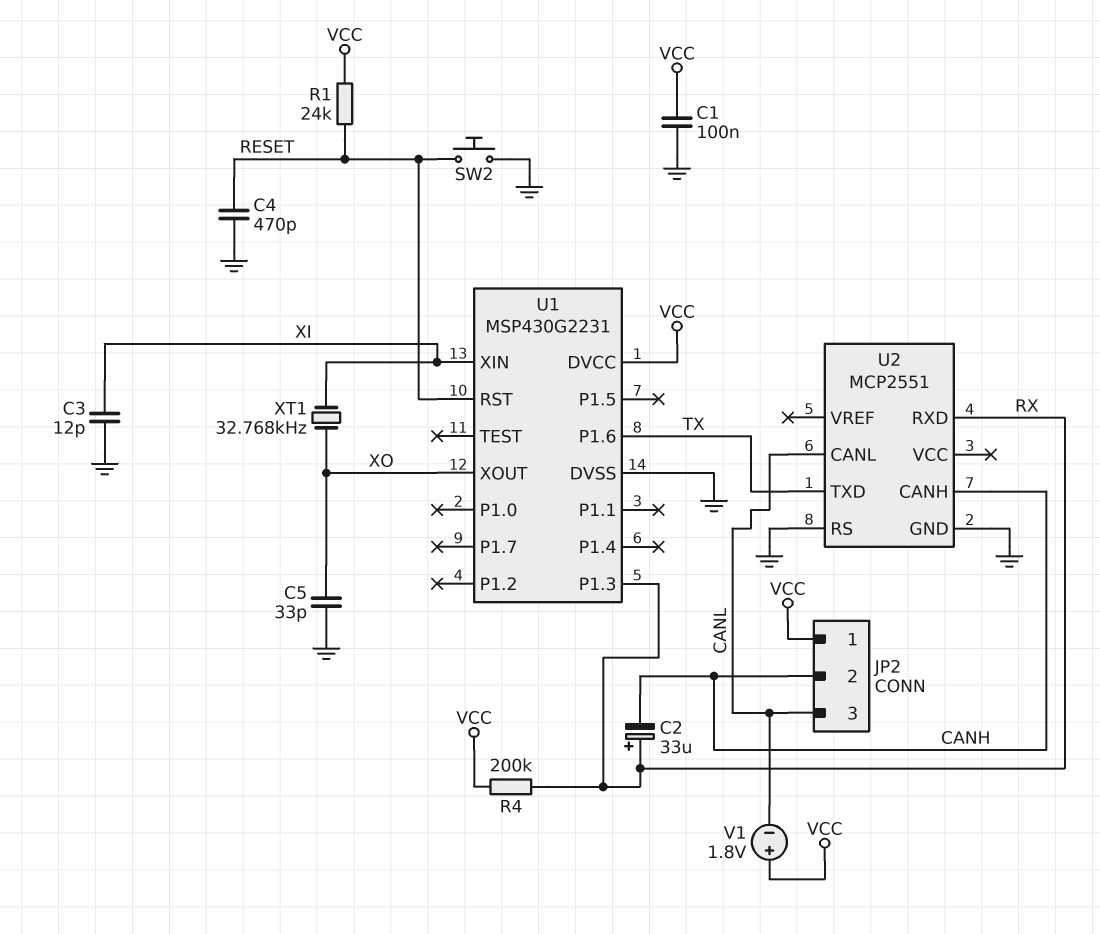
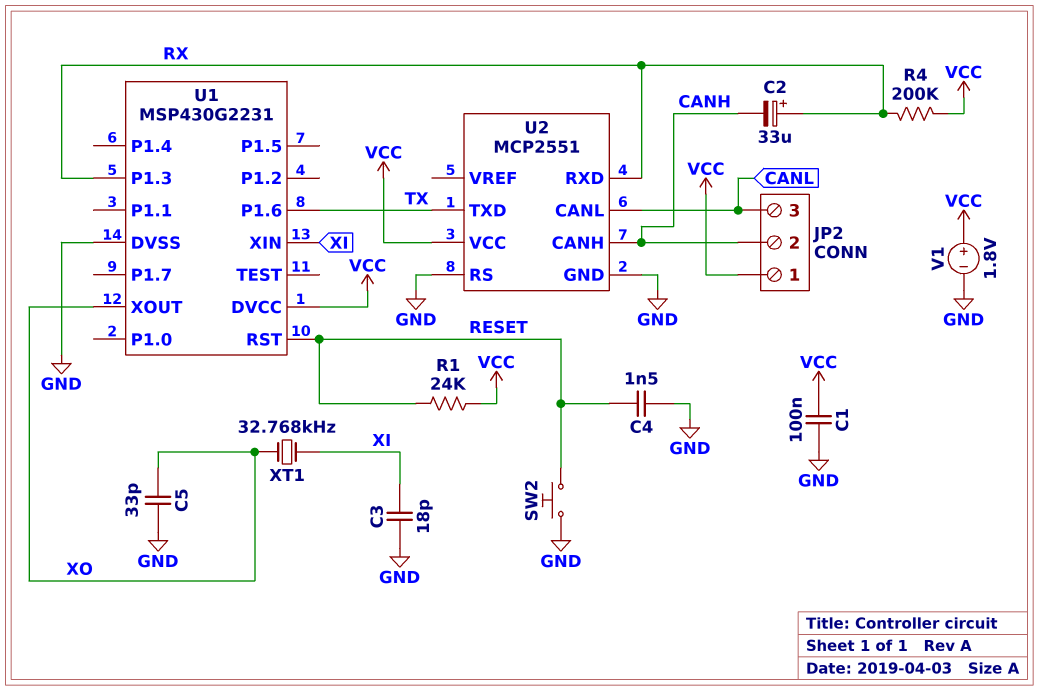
C3: 12pF (GND, XI) -> 18pF (GND, XI)
C4: 470pF (GND, RESET) -> 1.5nF (GND, RESET)
U2 pin VCC: none -> VCC
V1: 1.8V (plus VCC, minus CANL) -> 1.8V (plus VCC, minus GND)

